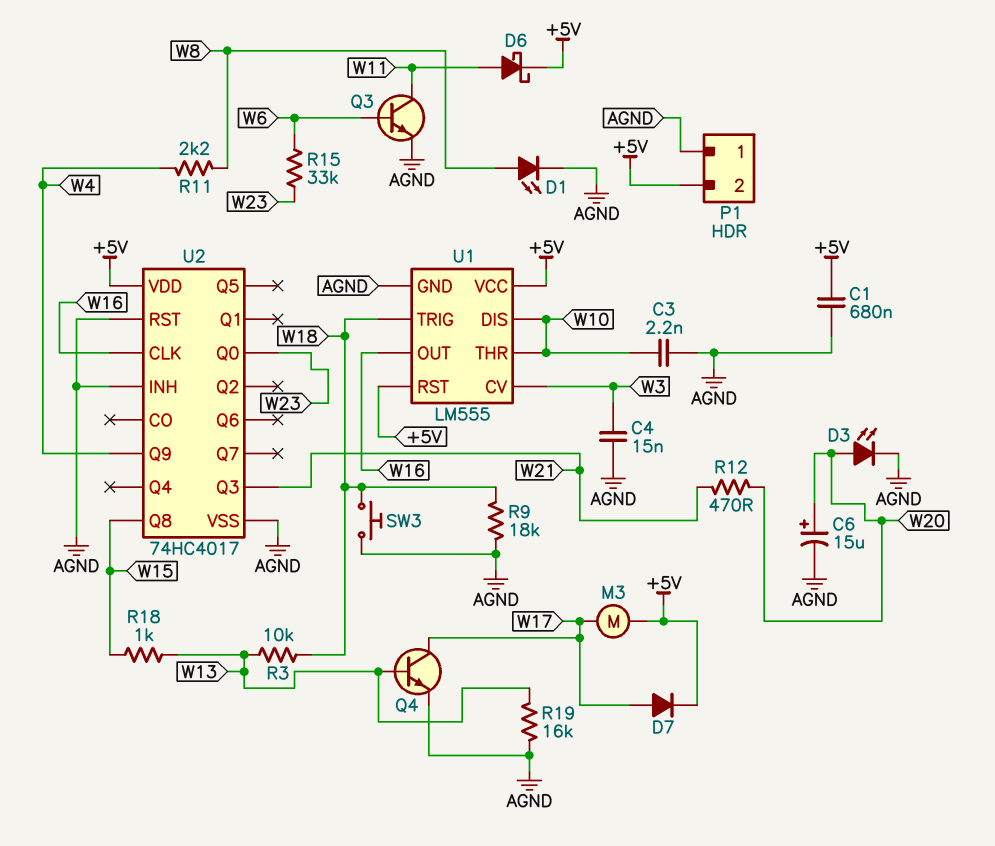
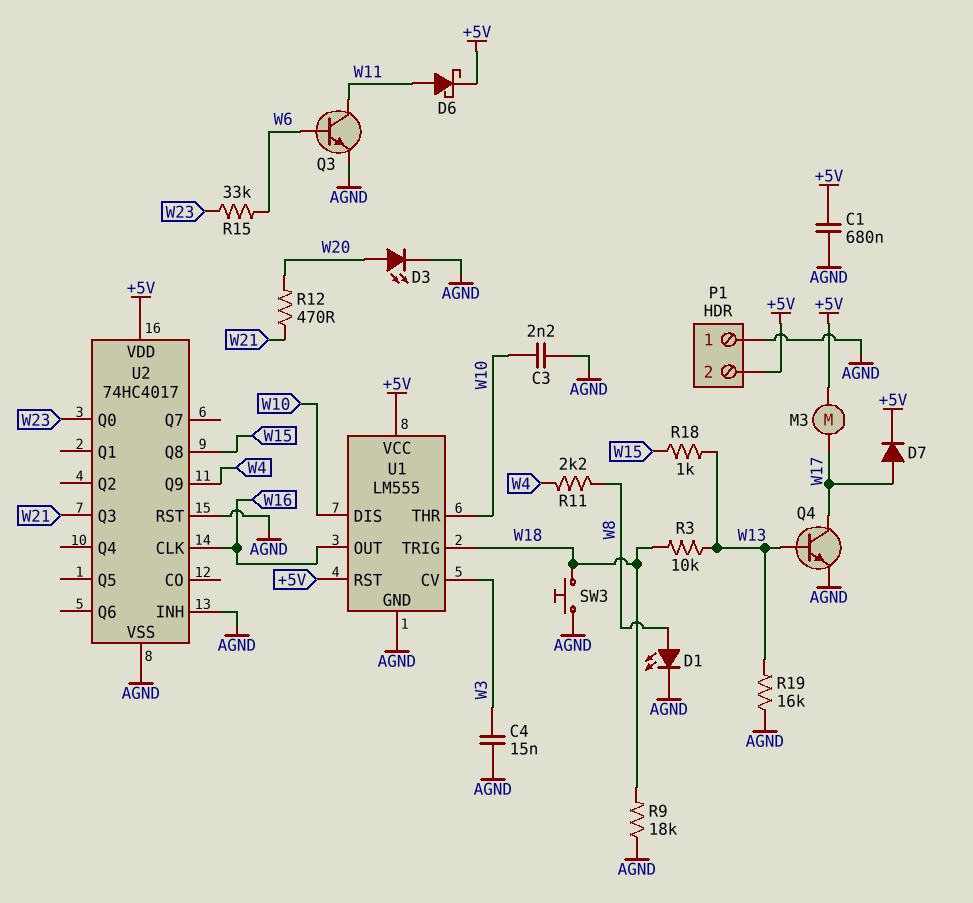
C6: 15uF (plus W20, minus AGND) -> none

